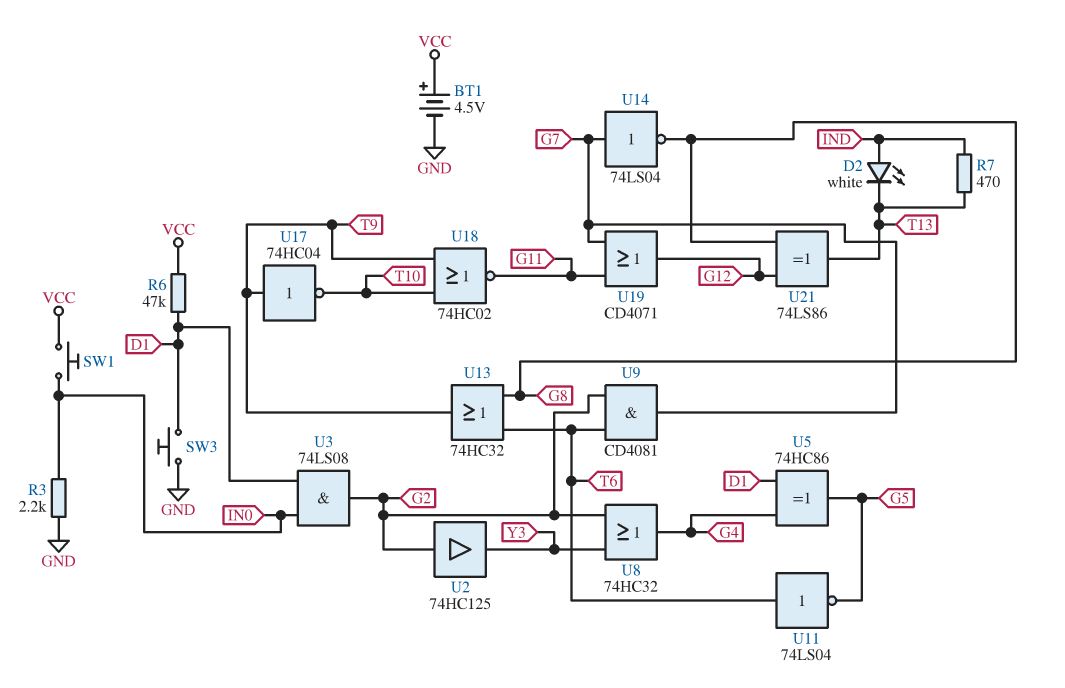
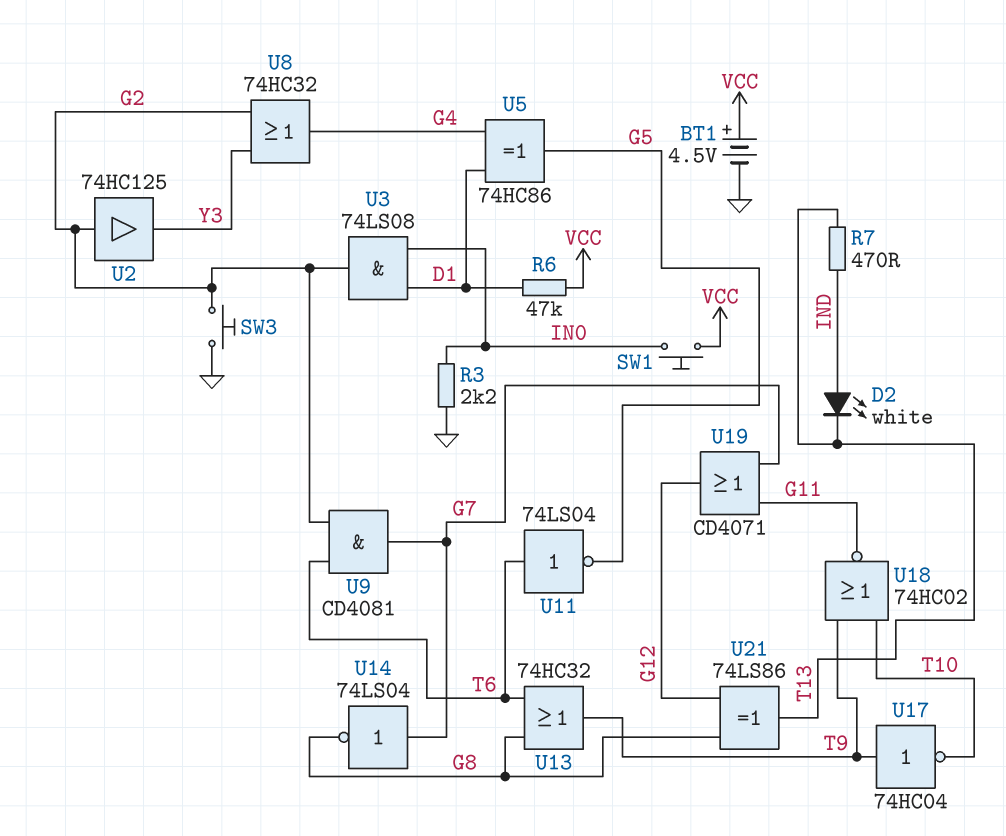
SW3: button (D1, GND) -> button (G2, GND)

